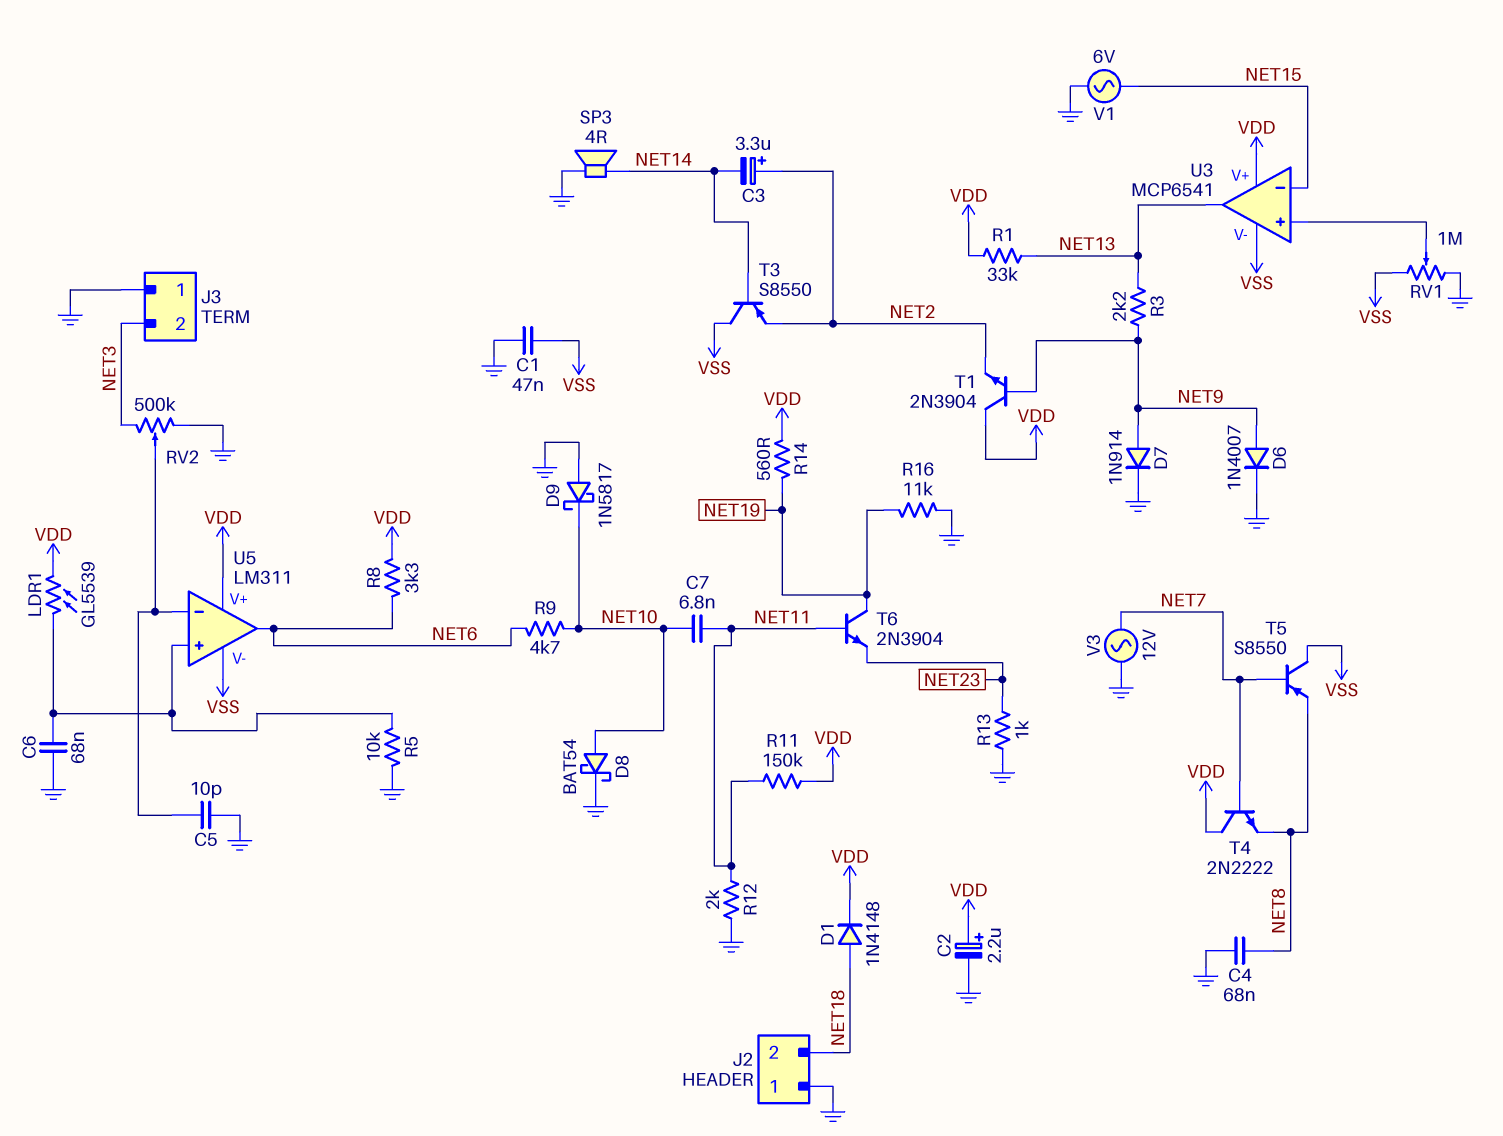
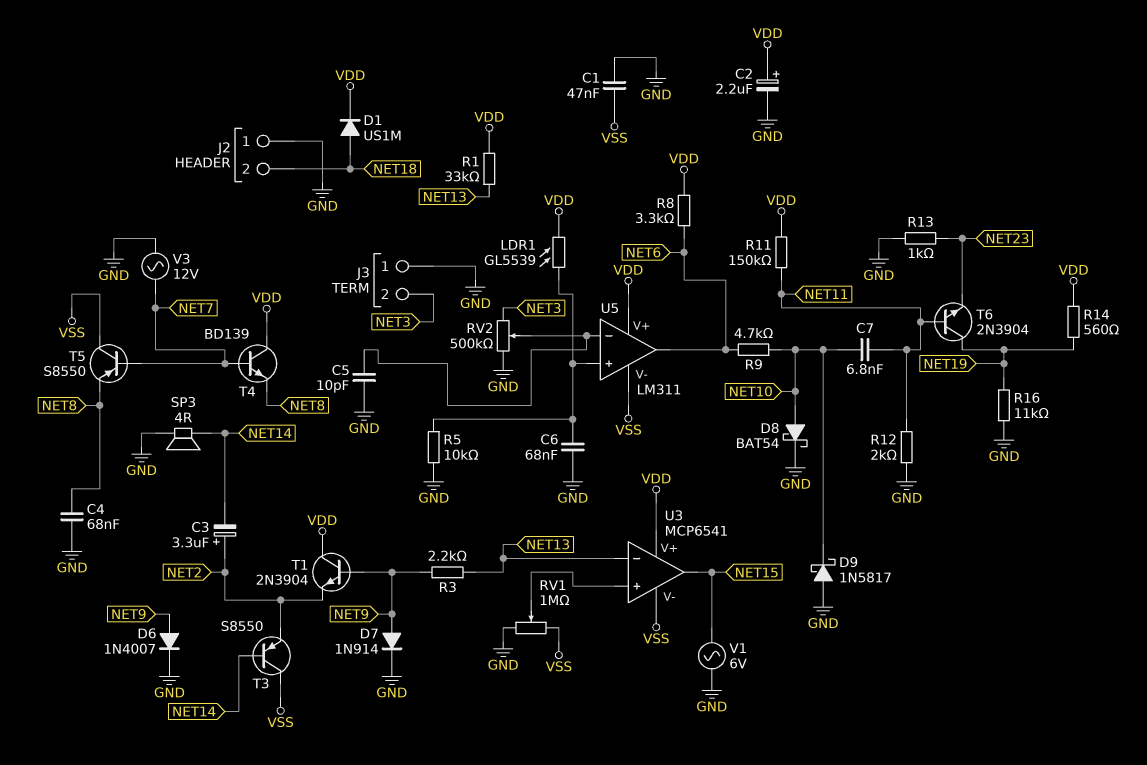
D1: diode 1N4148 (A NET18, K VDD) -> diode US1M (A NET18, K VDD)
T4: NPN 2N2222 (B NET7, C VDD, E NET8) -> NPN BD139 (B NET7, C VDD, E NET8)
U3 pin in-: NET15 -> NET13
U3 pin out: NET13 -> NET15

